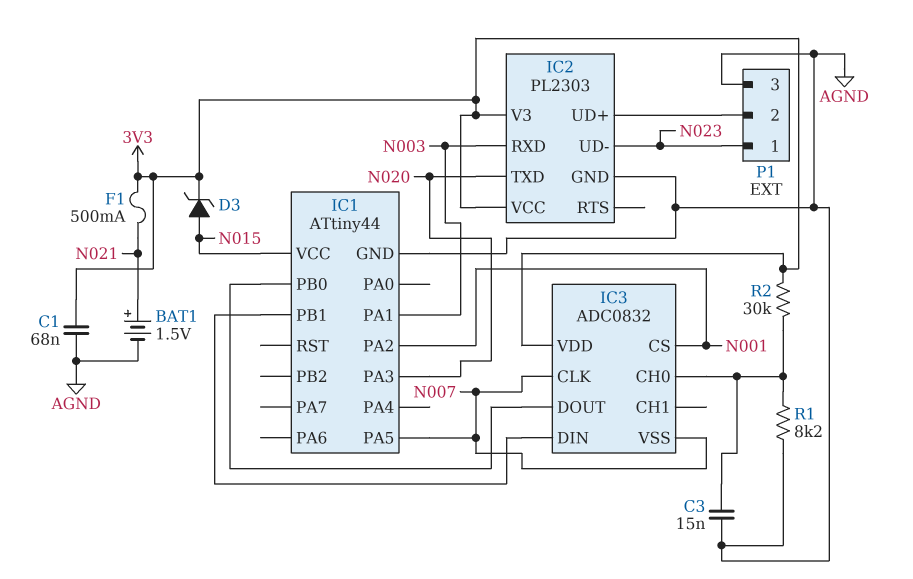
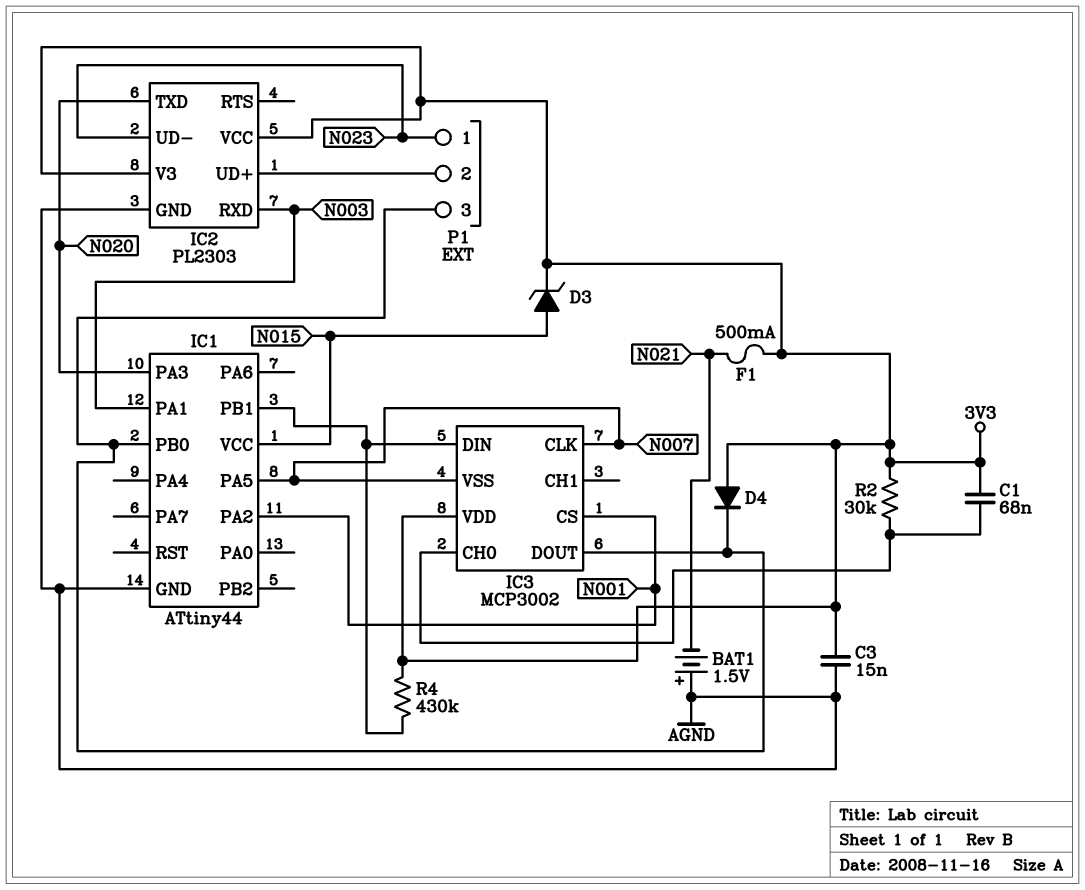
BAT1: 1.5V (plus N021, minus AGND) -> 1.5V (plus AGND, minus N021)
C1: 68nF (3V3, AGND) -> 68nF (3V3, IC3/CH0)
C3: 15nF (AGND, IC3/CH0) -> 15nF (3V3, AGND)
D4: none -> diode (A 3V3, K IC1/PB0)
IC3: ADC0832 -> MCP3002
P1 pin 3: AGND -> IC1/PB0
R1: 8.2k (AGND, IC3/CH0) -> none
R4: none -> 430k (3V3, IC1/PB1)

